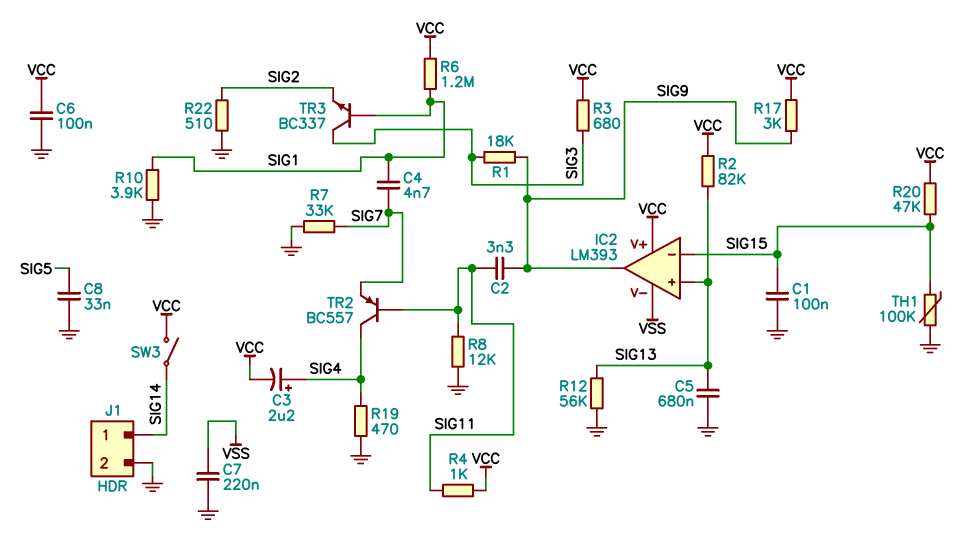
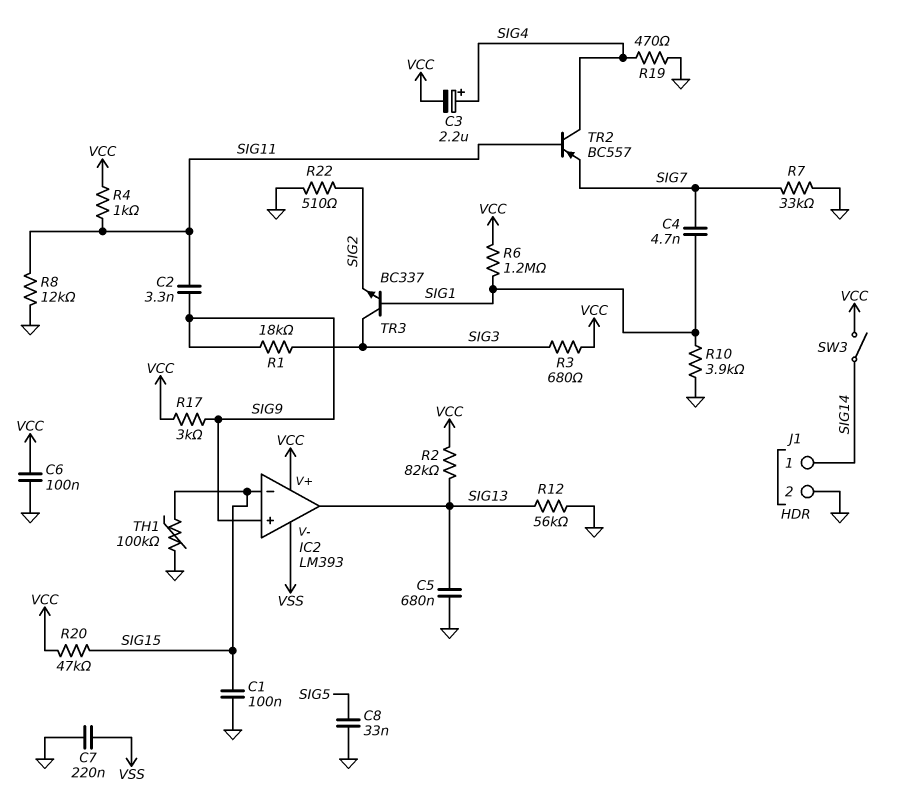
IC2 pin in+: SIG13 -> SIG9
IC2 pin out: SIG9 -> SIG13

